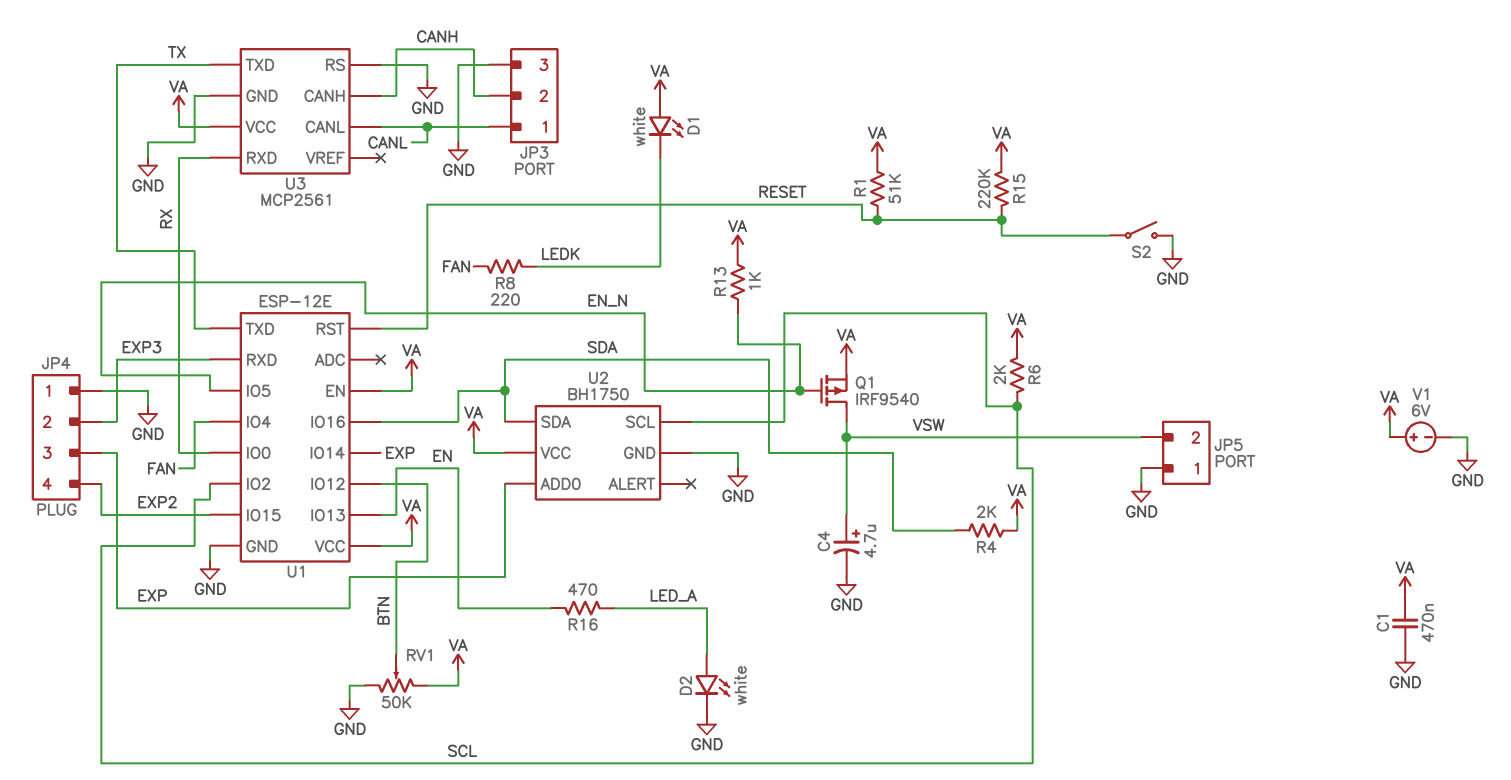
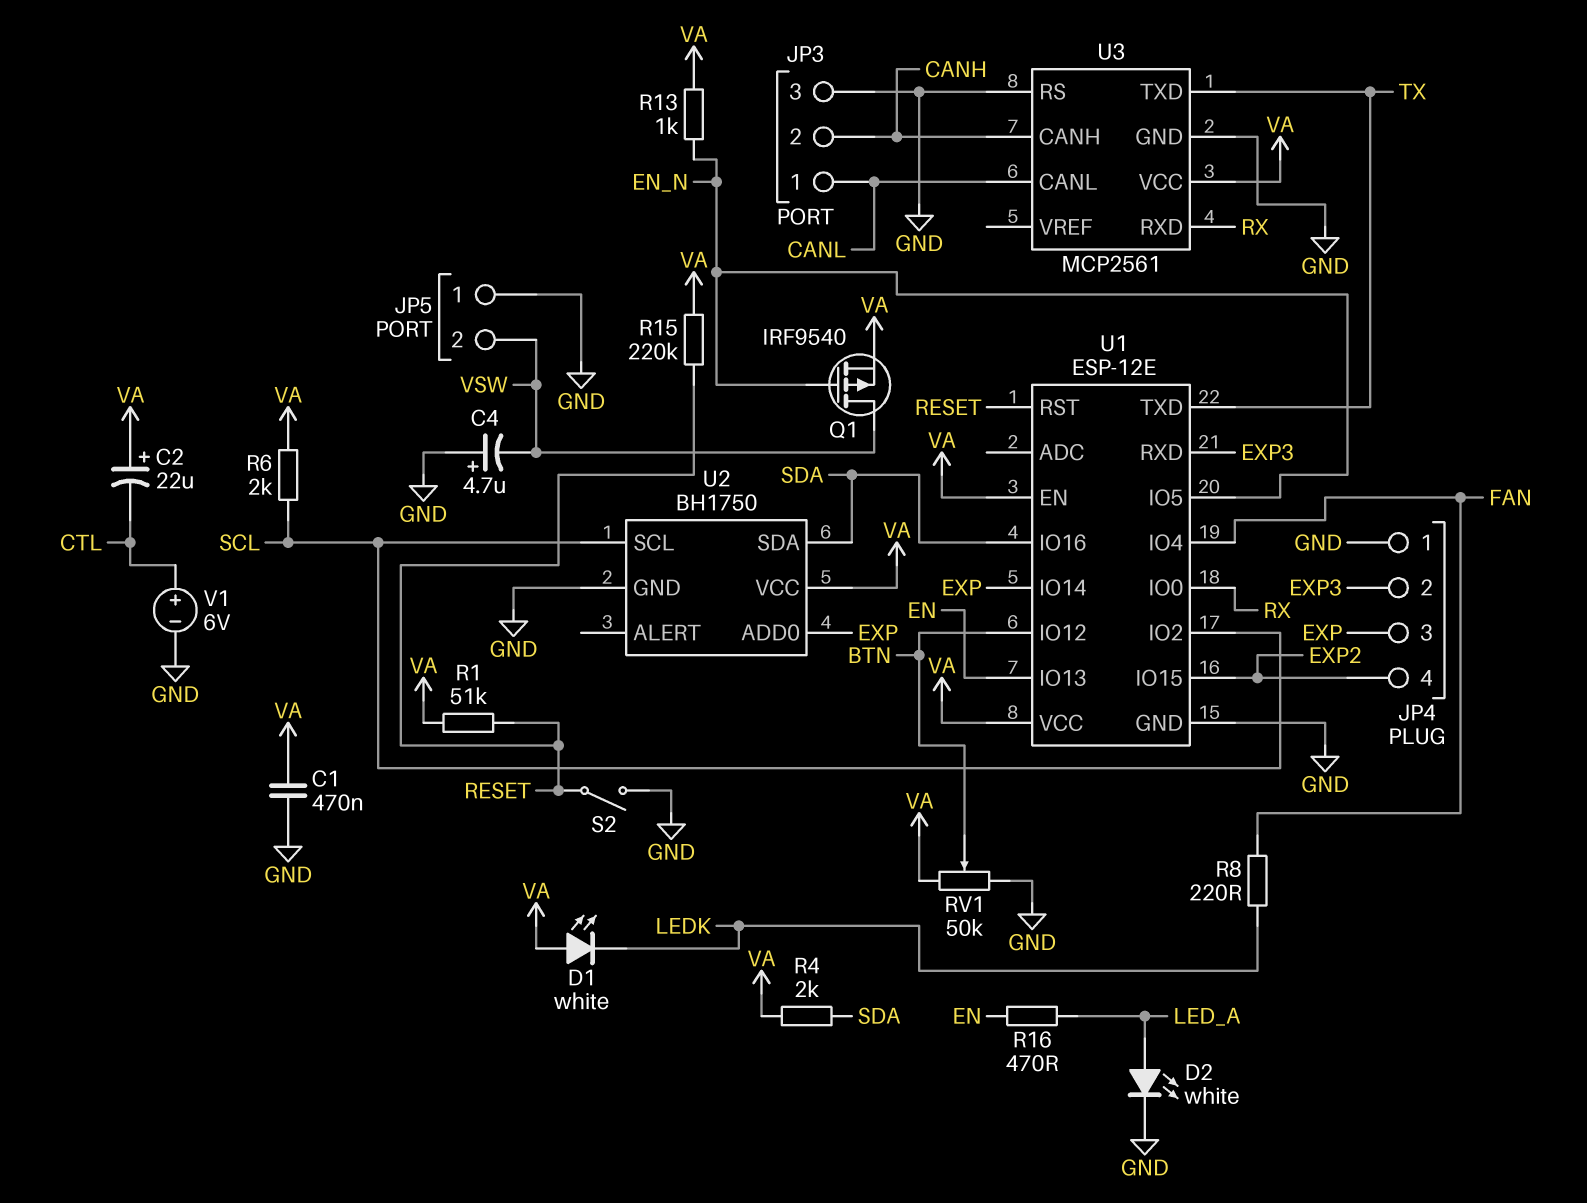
C2: none -> 22uF (plus VA, minus CTL)
C4: 4.7uF (plus VSW, minus GND) -> 4.7uF (plus GND, minus VSW)
V1: 6V (plus VA, minus GND) -> 6V (plus CTL, minus GND)

